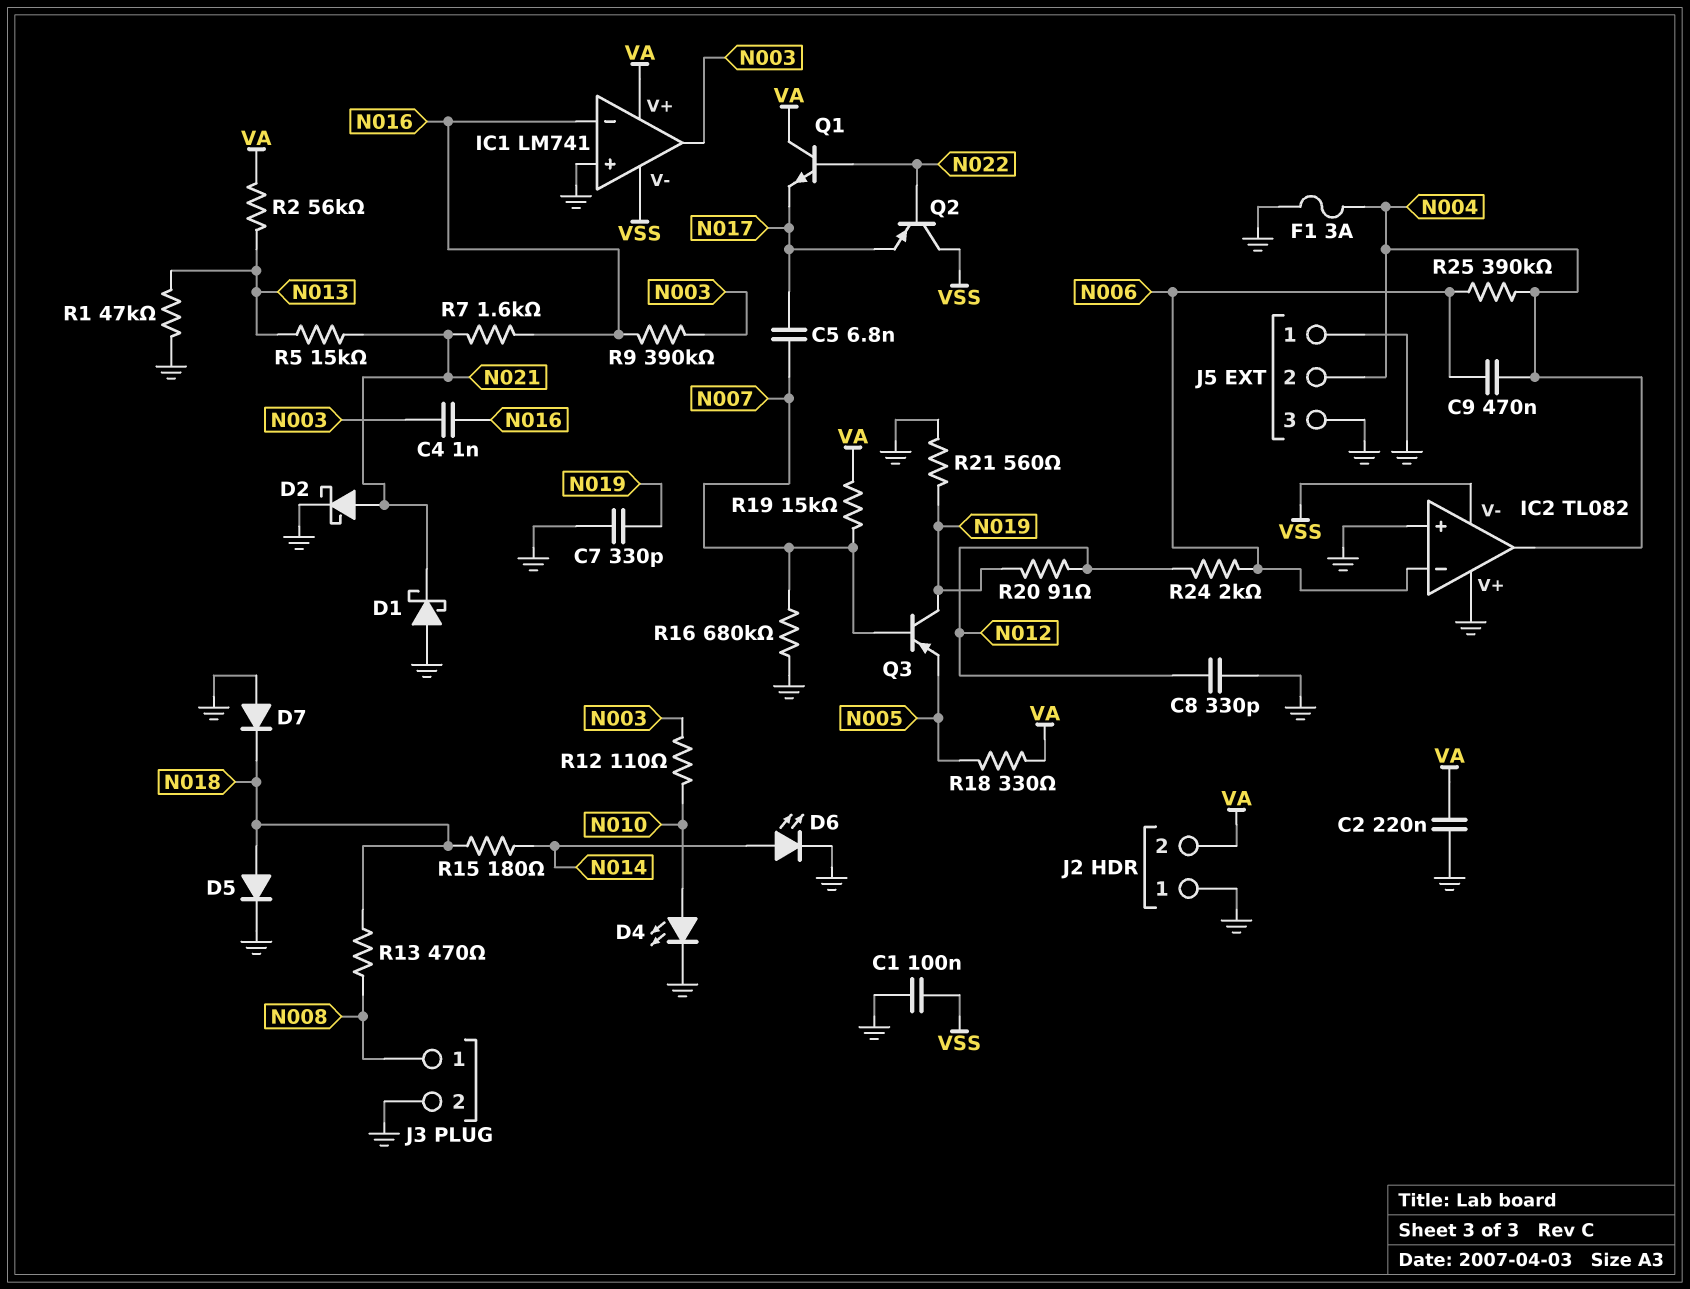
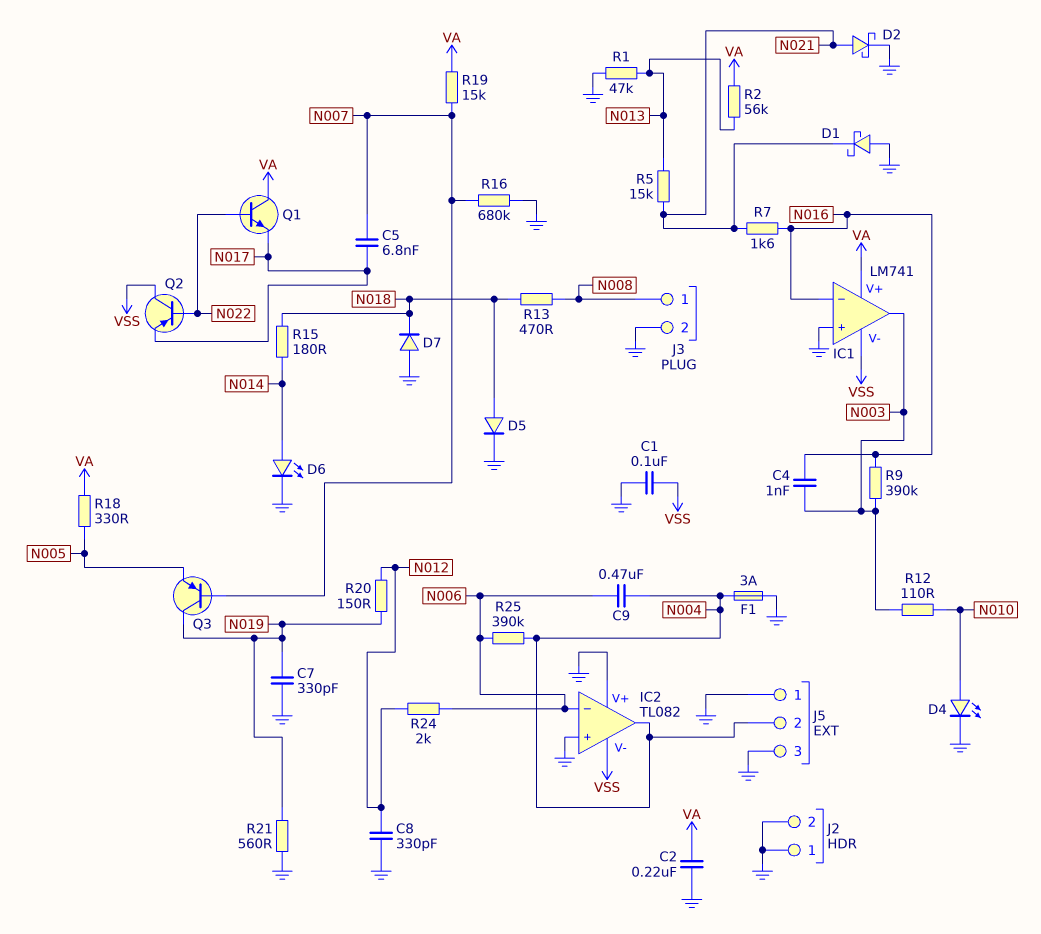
J2 pin 2: VA -> GND
R20: 91 (N012, N019) -> 150 (N012, N019)

